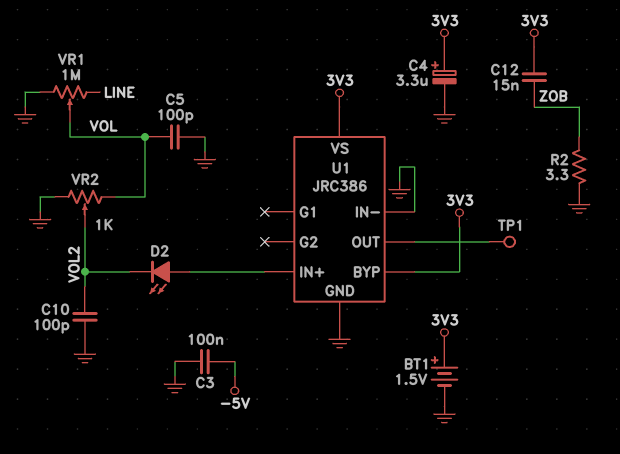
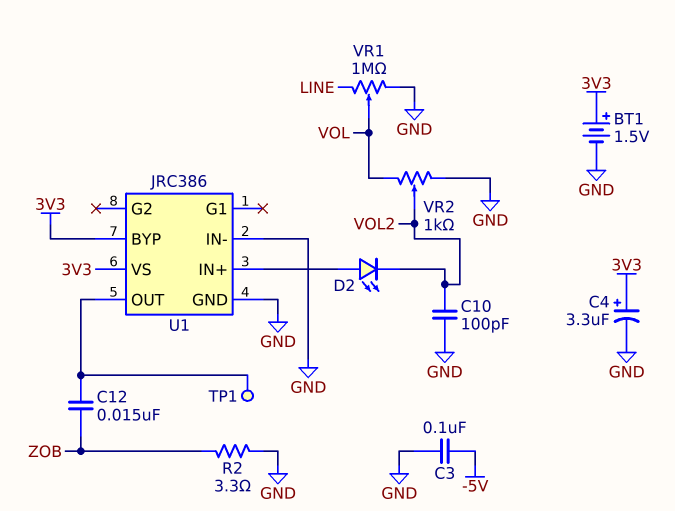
C5: 100pF (GND, VOL) -> none
C12: 15nF (3V3, ZOB) -> 15nF (U1/OUT, ZOB)

